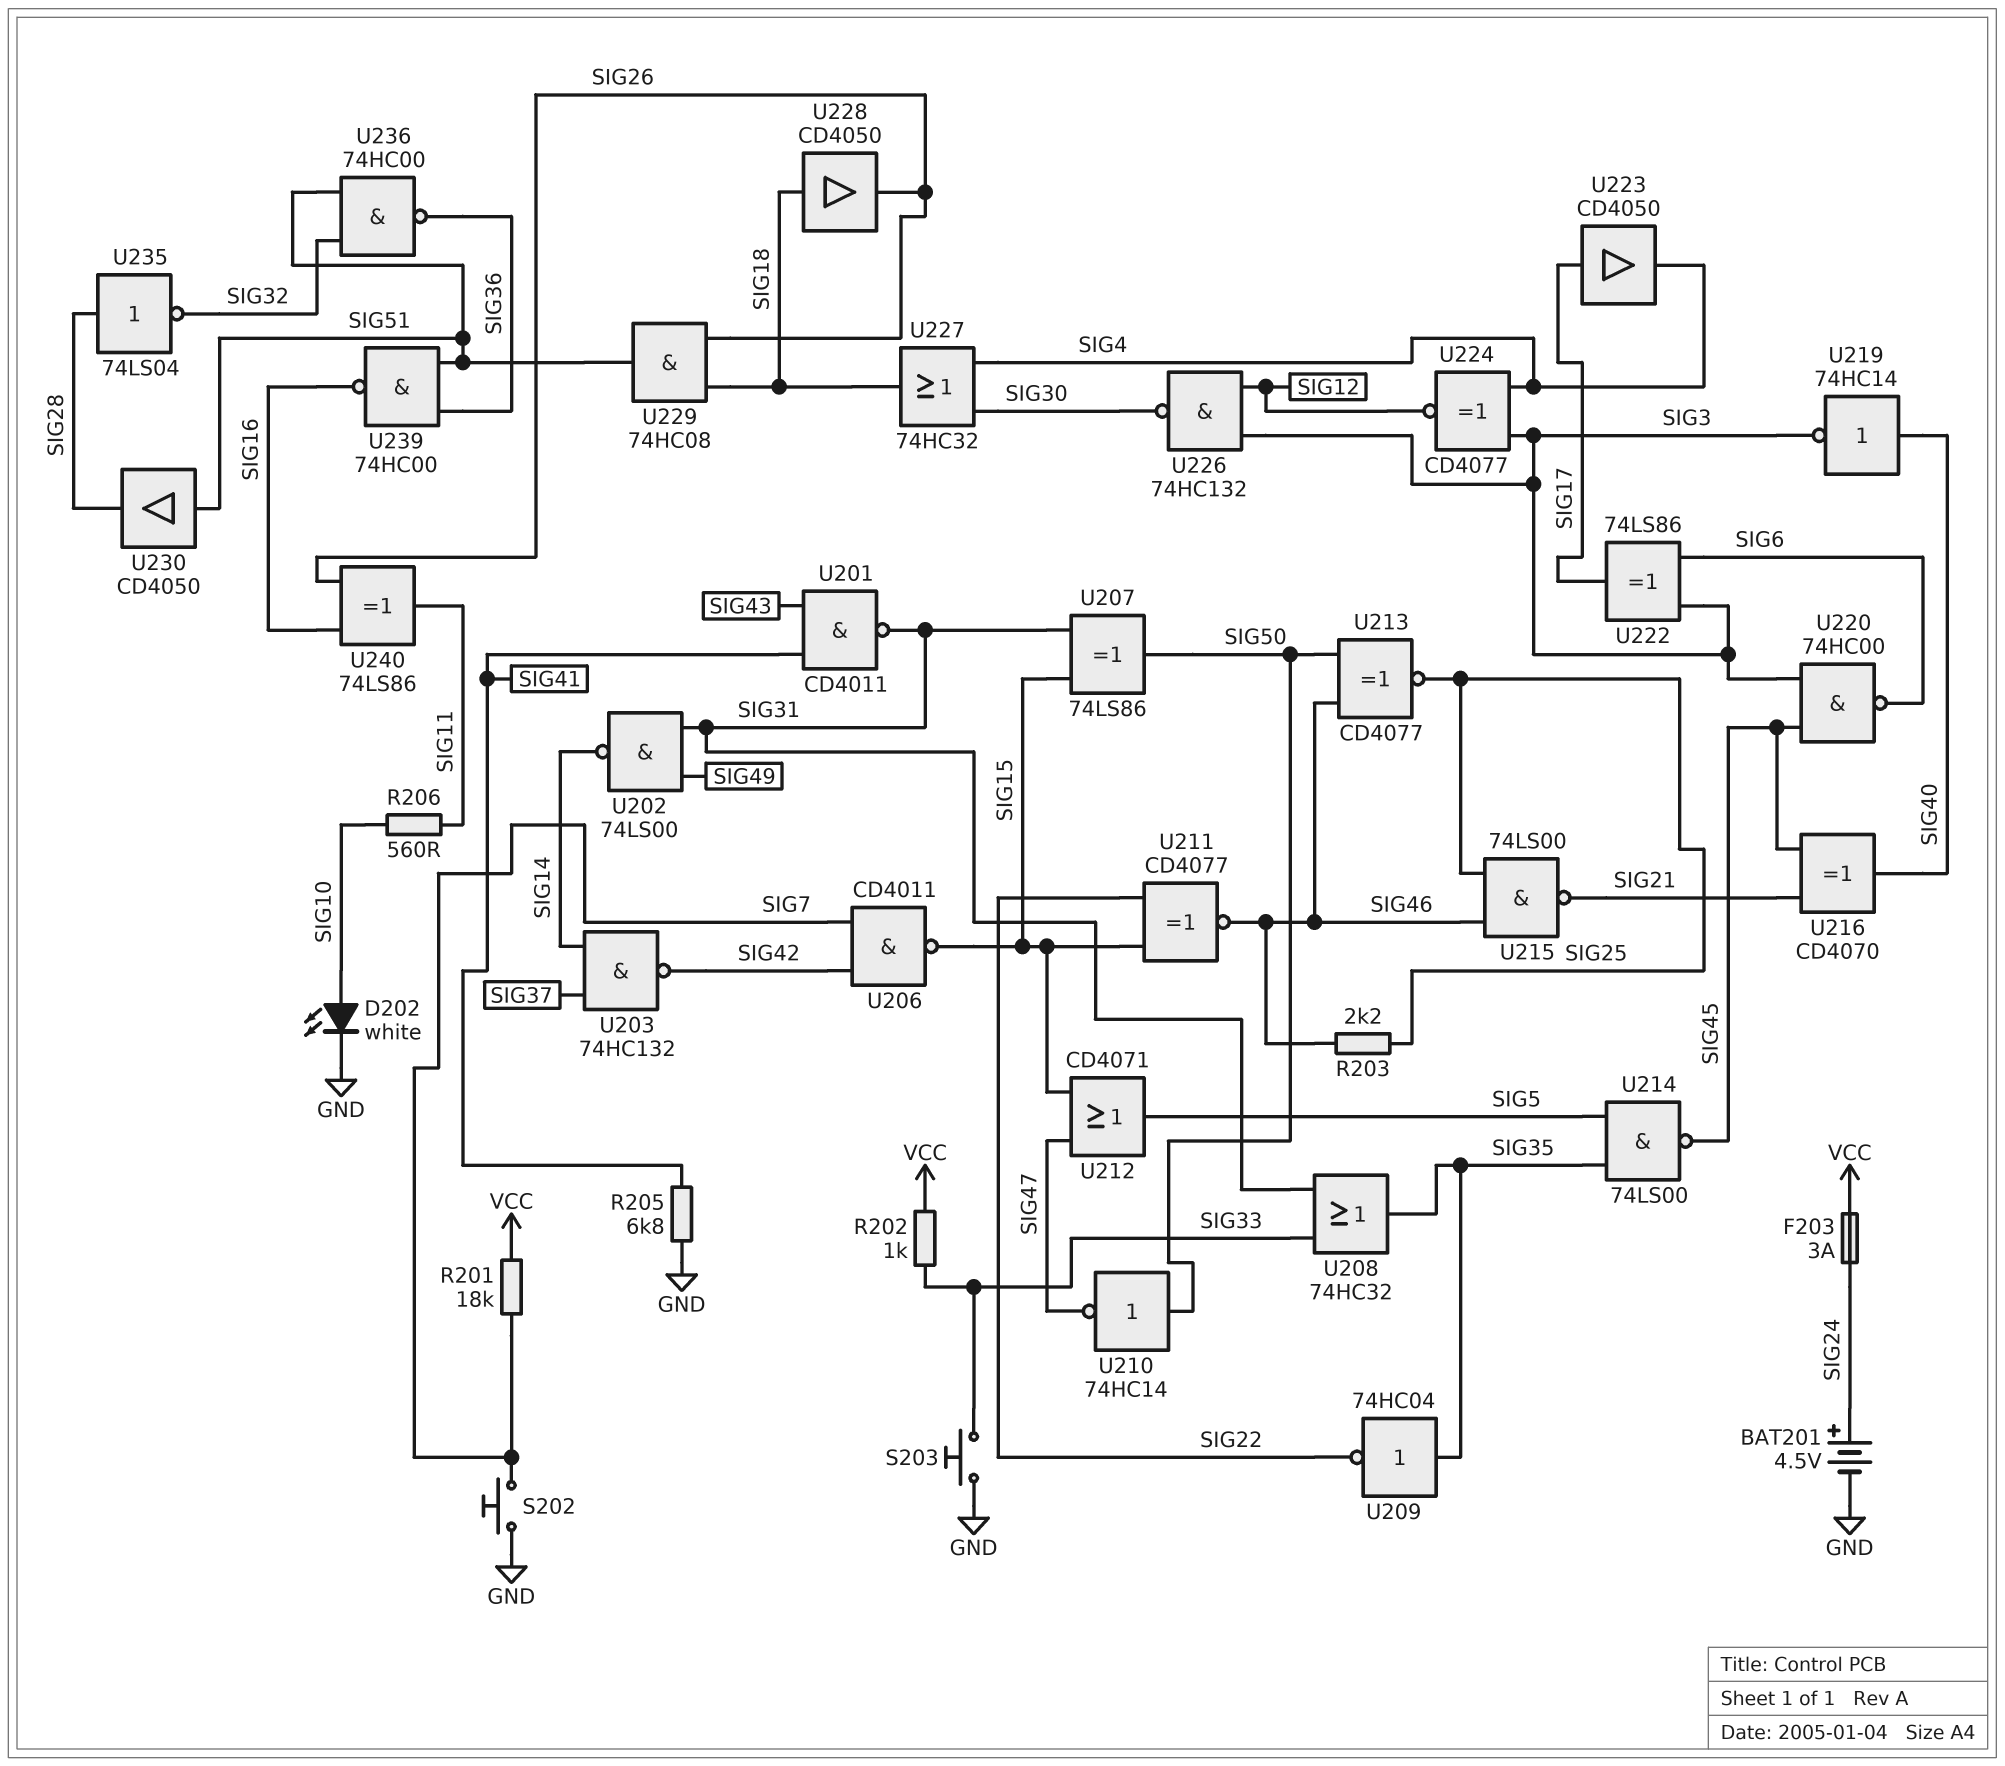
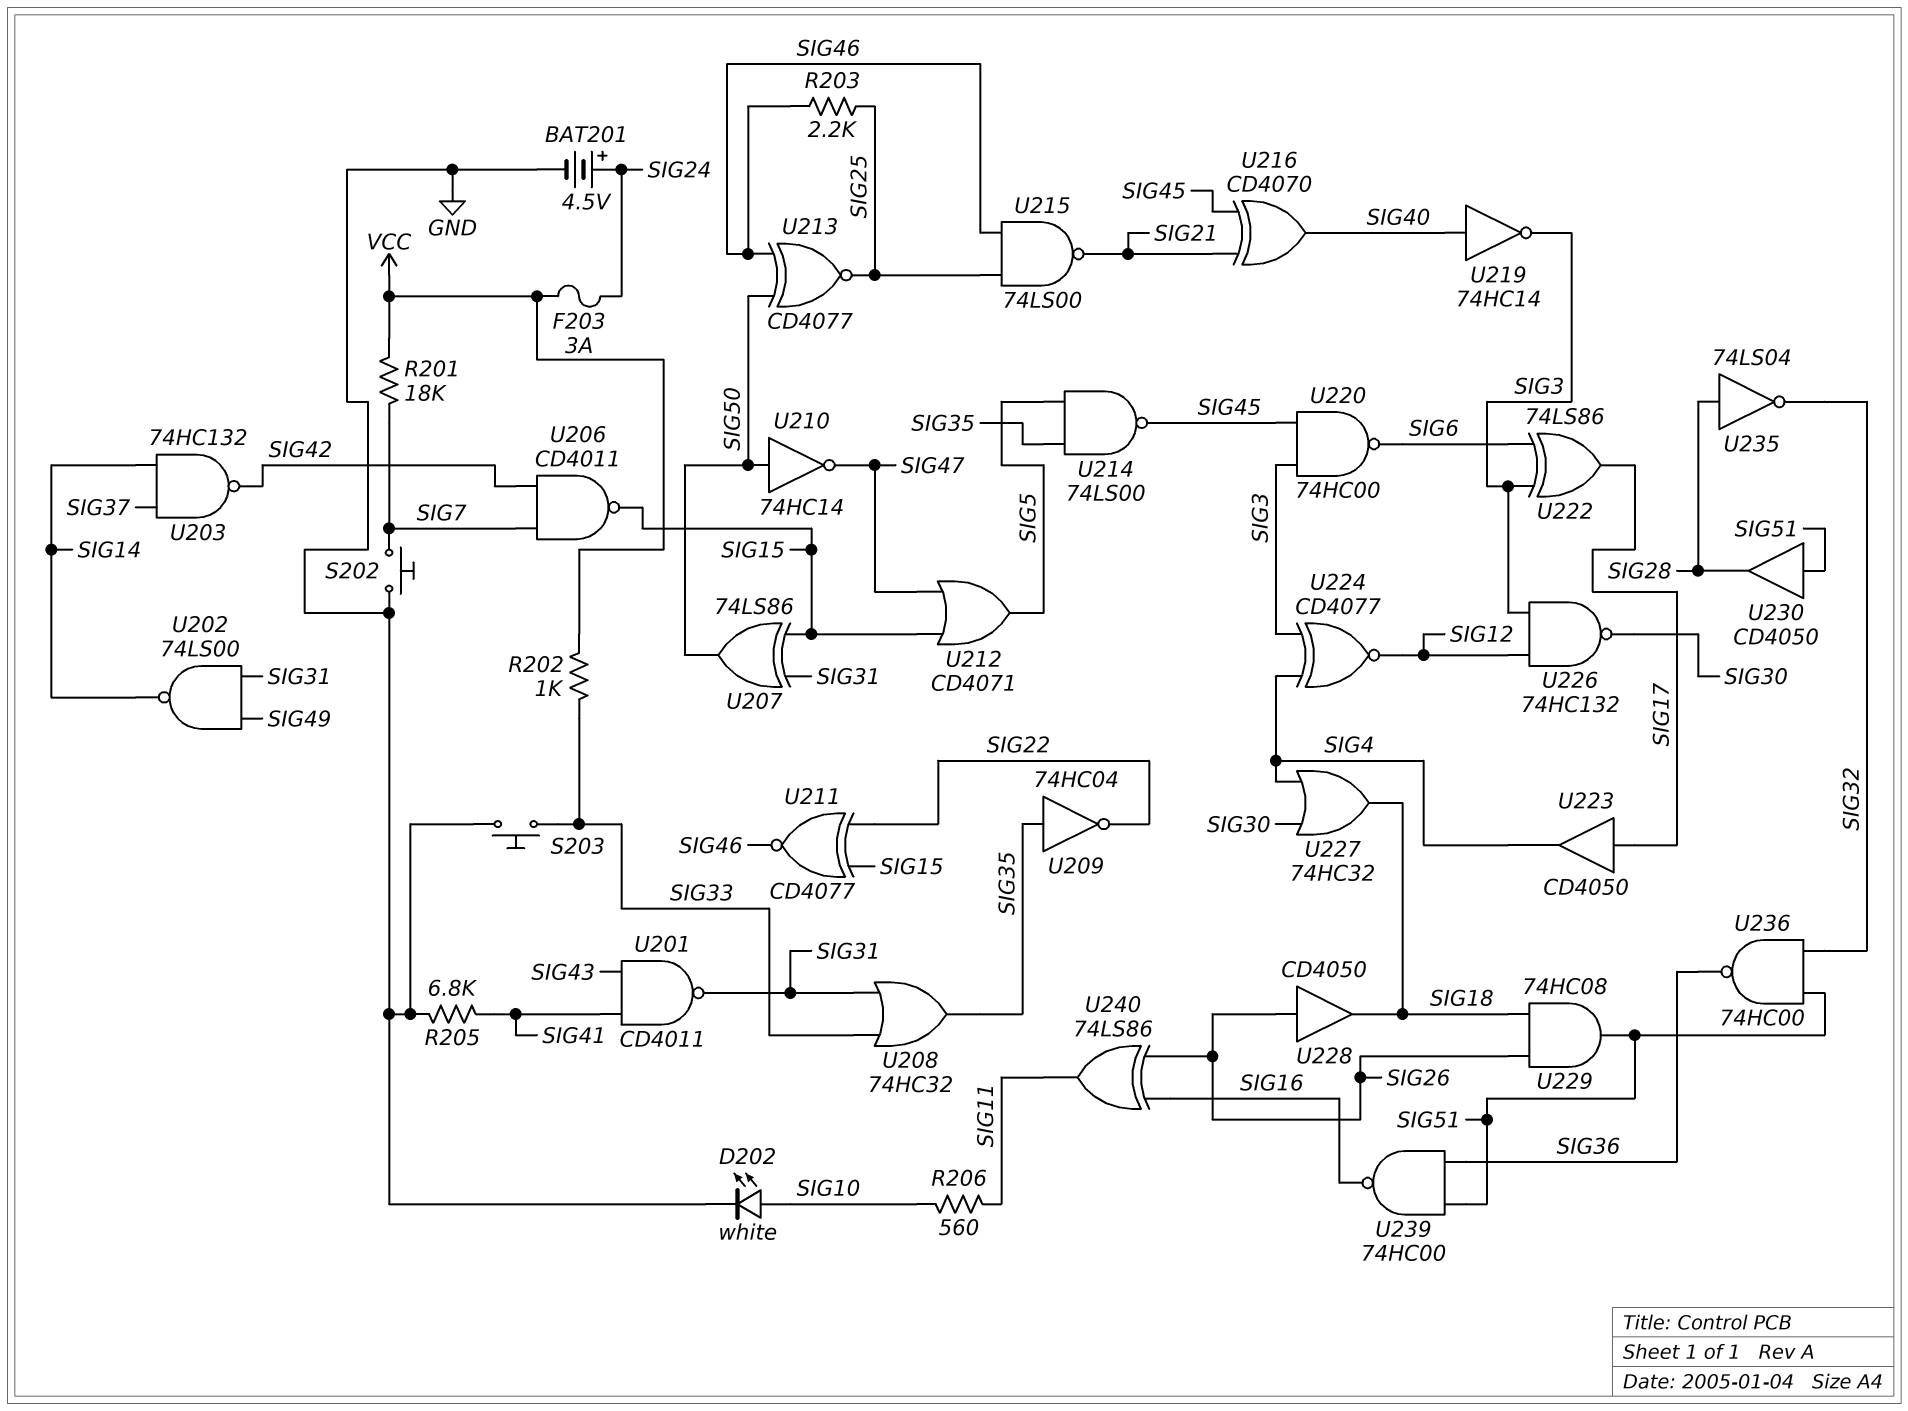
U228: buffer CD4050 (in SIG18, out SIG26) -> buffer CD4050 (in SIG26, out SIG18)

